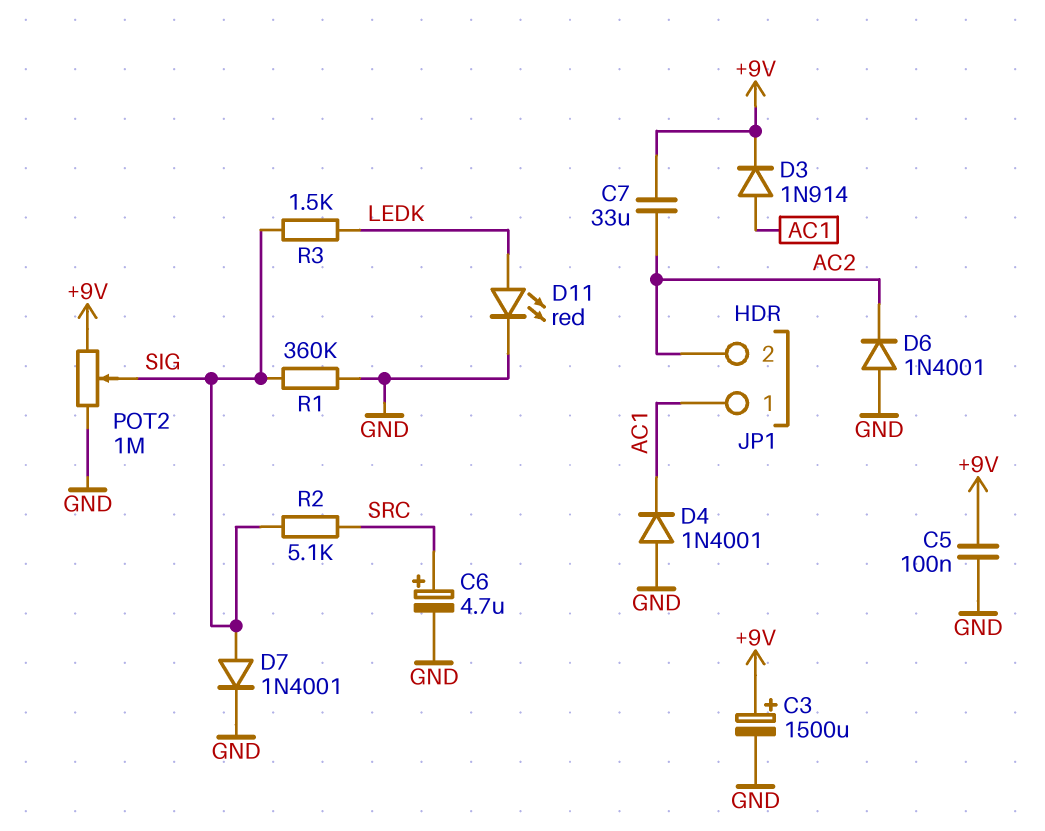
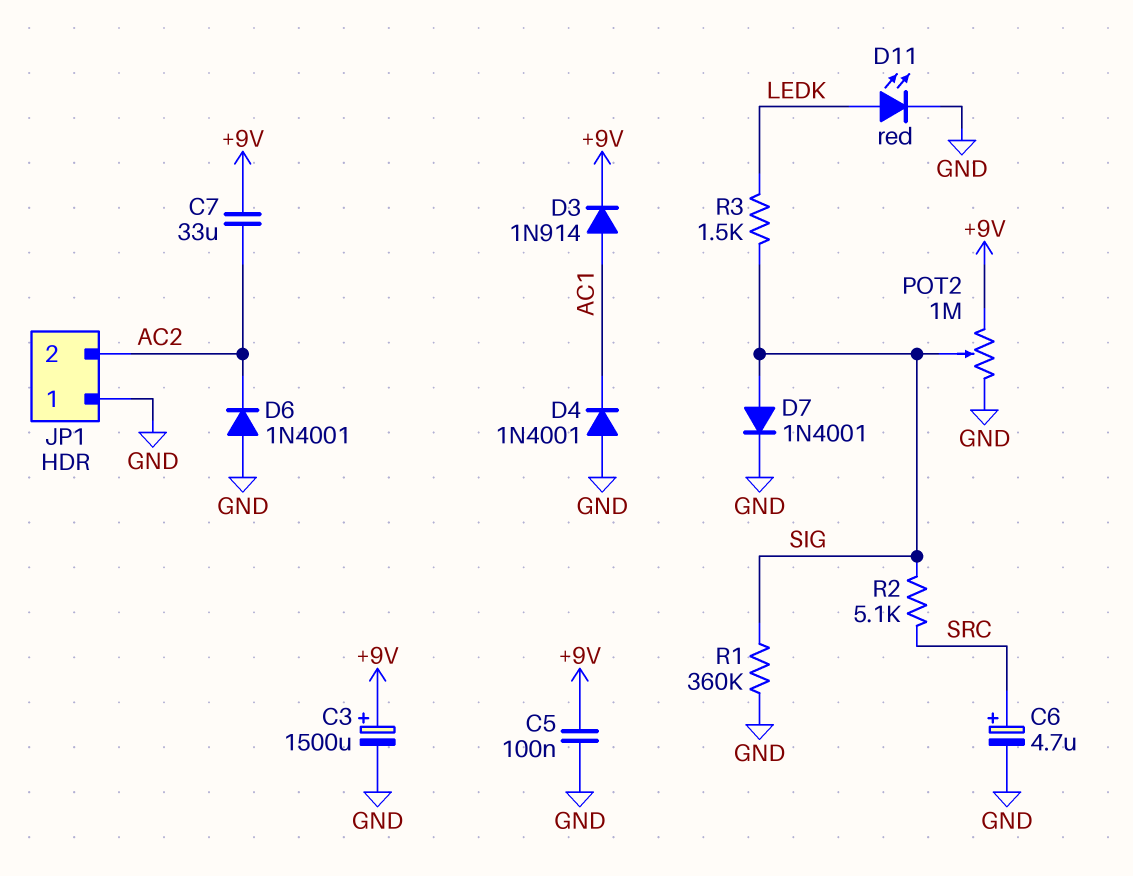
JP1 pin 1: AC1 -> GND

